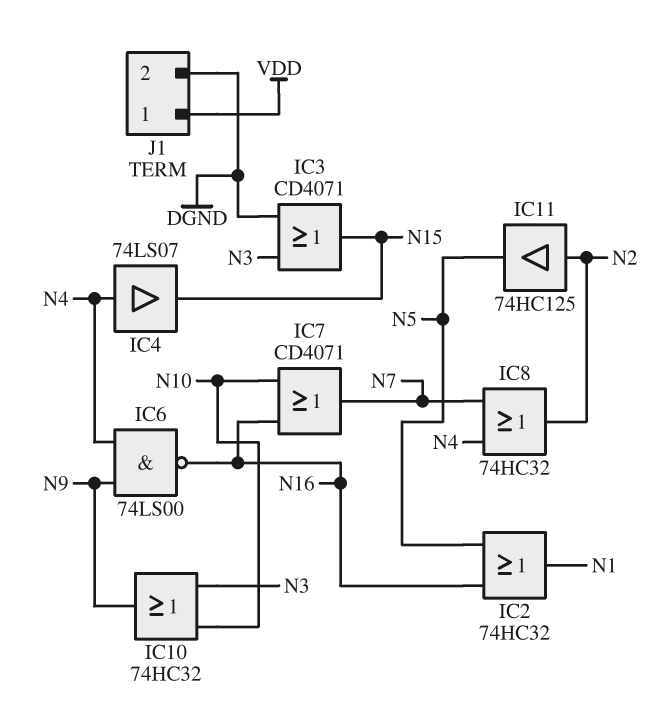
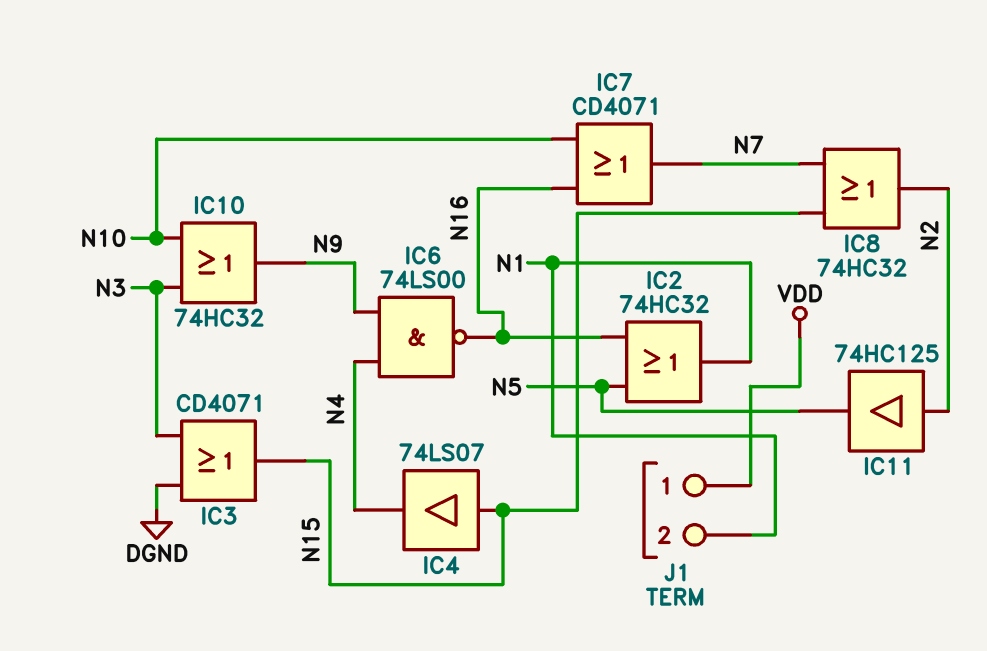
IC4: buffer 74LS07 (in N4, out N15) -> buffer 74LS07 (in N15, out N4)
IC8: OR 74HC32 (in N4, in N7, out N2) -> OR 74HC32 (in N7, in N15, out N2)
J1 pin 2: DGND -> N1

